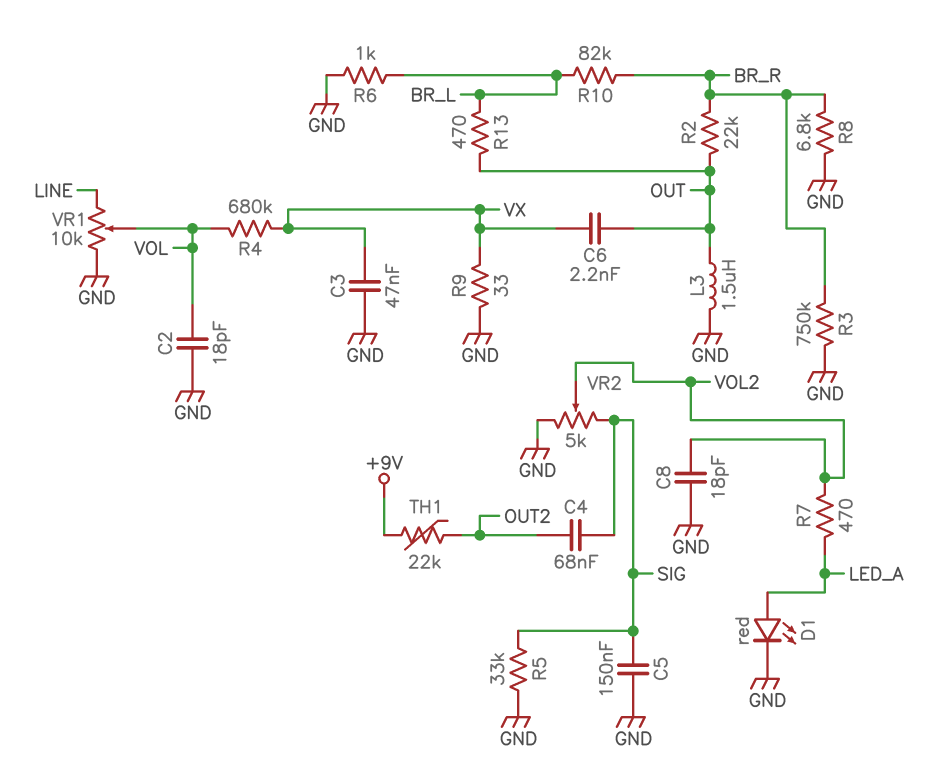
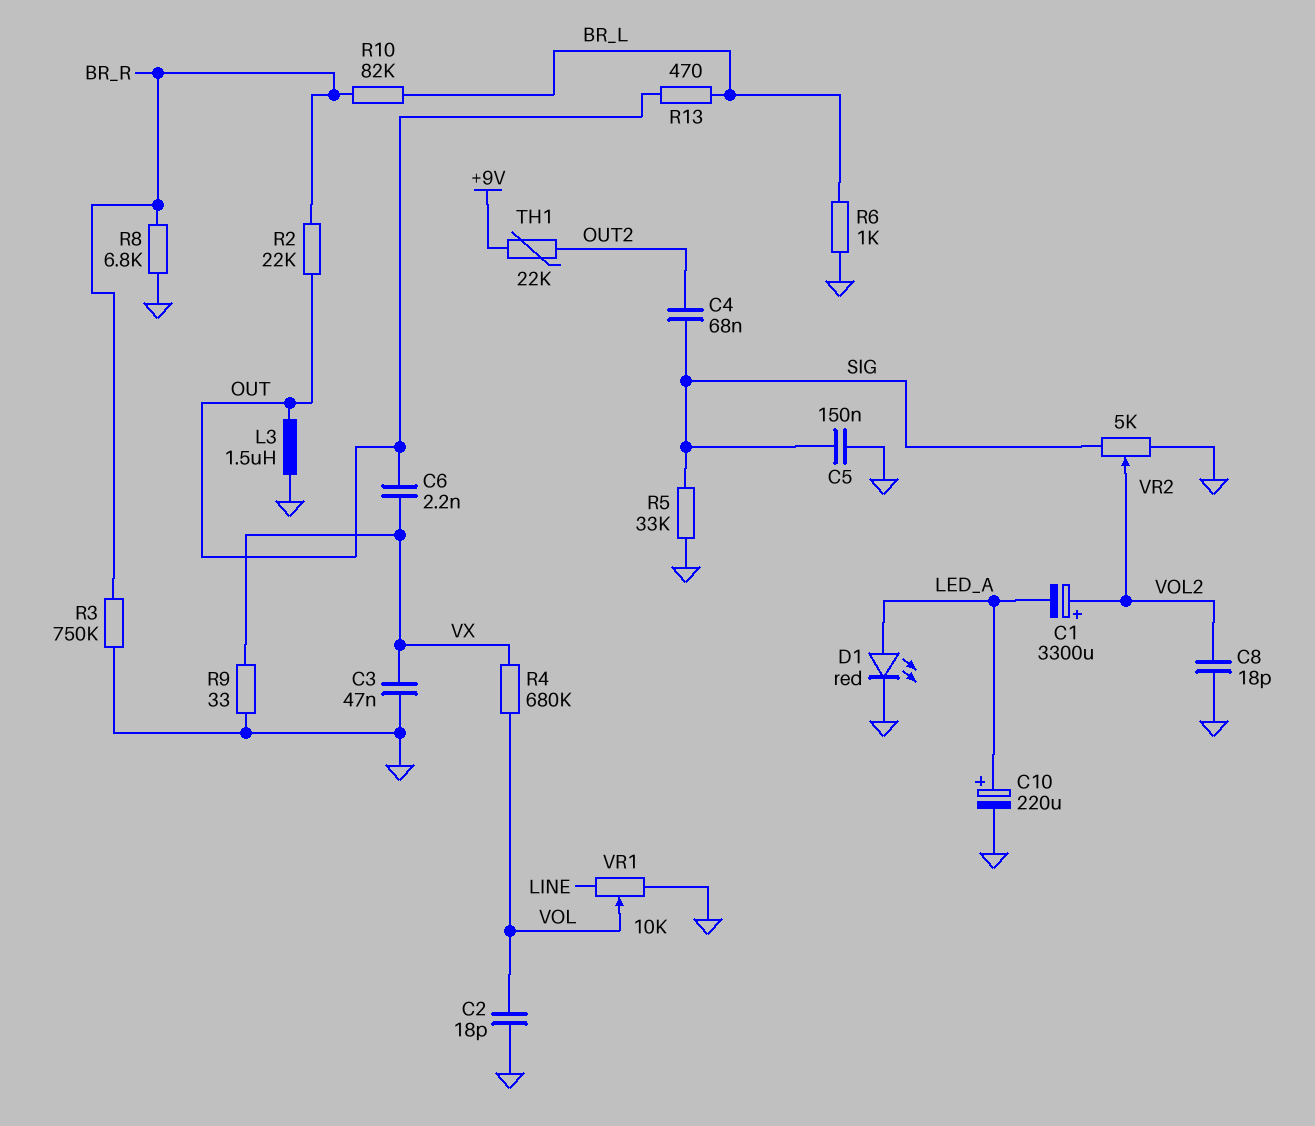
C1: none -> 3300uF (plus VOL2, minus LED_A)
C10: none -> 220uF (plus LED_A, minus GND)
R7: 470 (LED_A, VOL2) -> none

